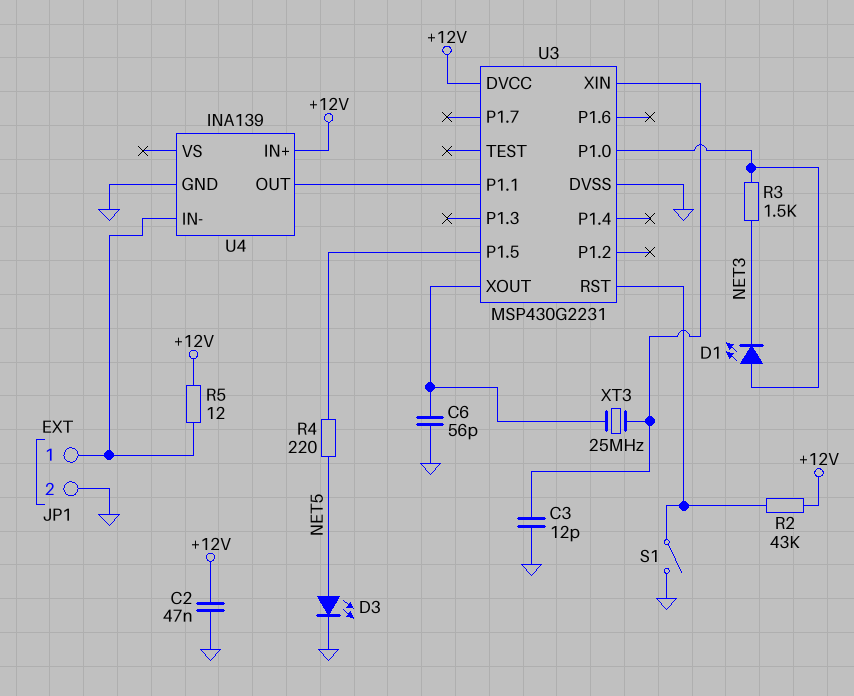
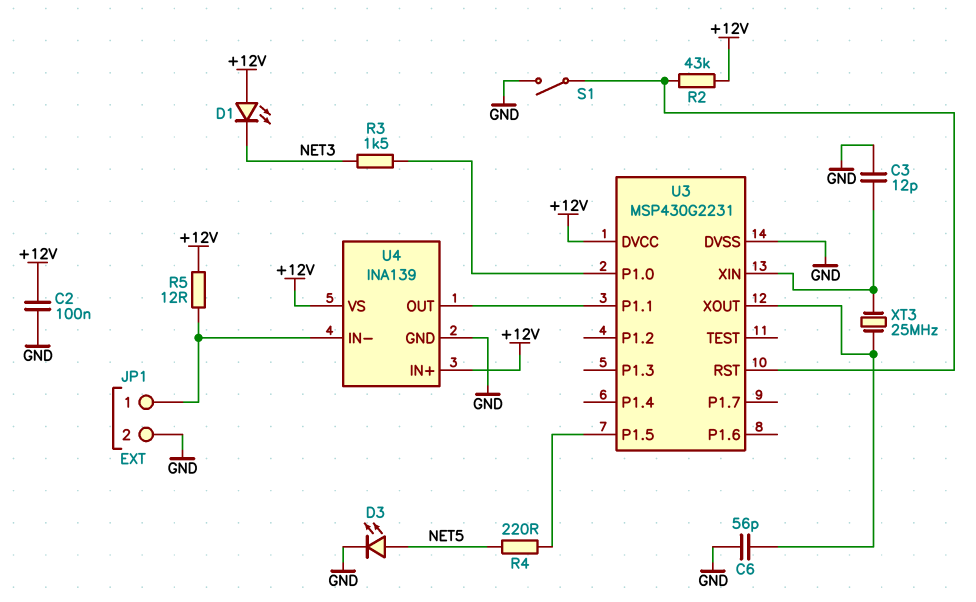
C2: 47nF (+12V, GND) -> 100nF (+12V, GND)
D1: LED (A U3/P1.0, K NET3) -> LED (A +12V, K NET3)
U4 pin VS: none -> +12V

